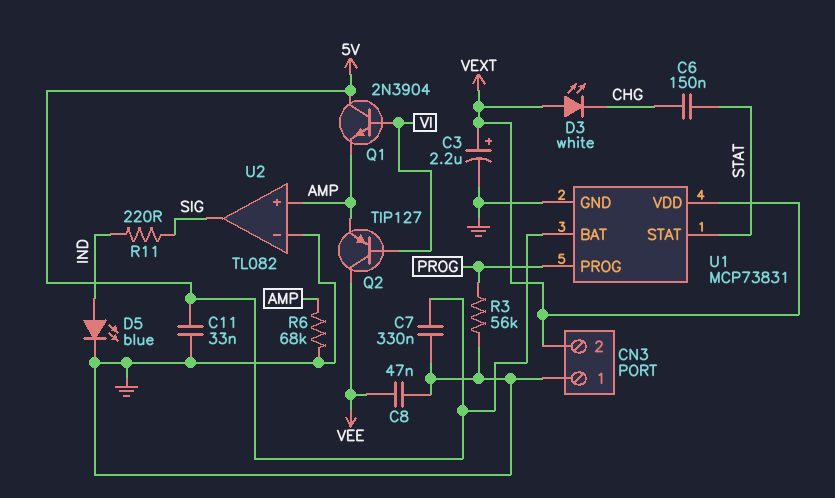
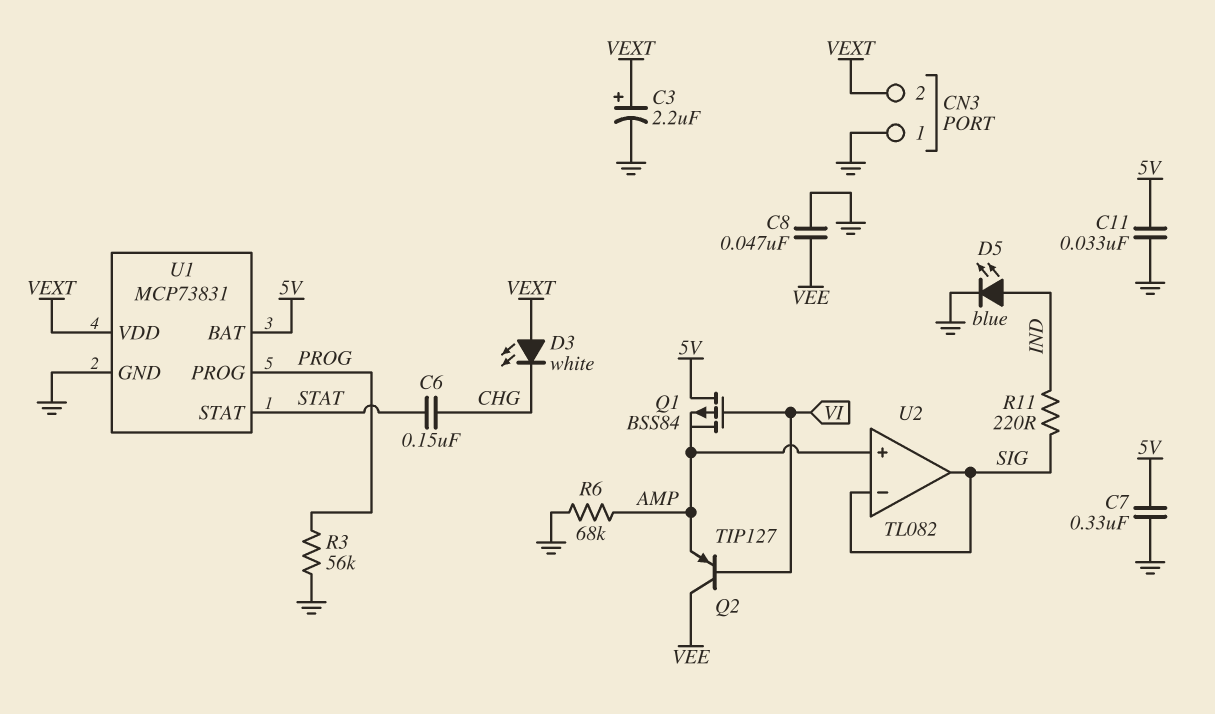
Q1: NPN 2N3904 (B VI, C 5V, E AMP) -> PMOS BSS84 (G VI, D 5V, S AMP)
U2 pin in-: GND -> SIG

